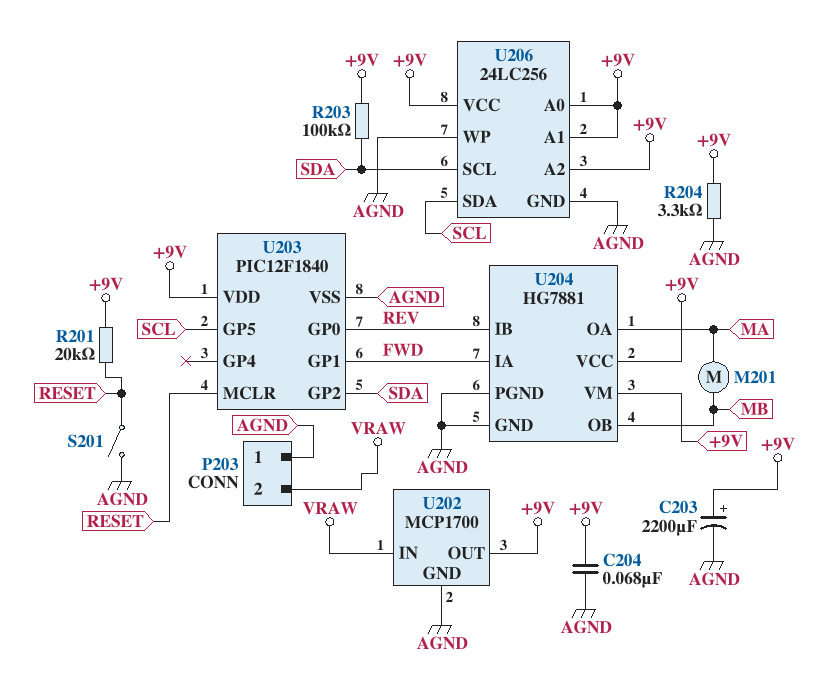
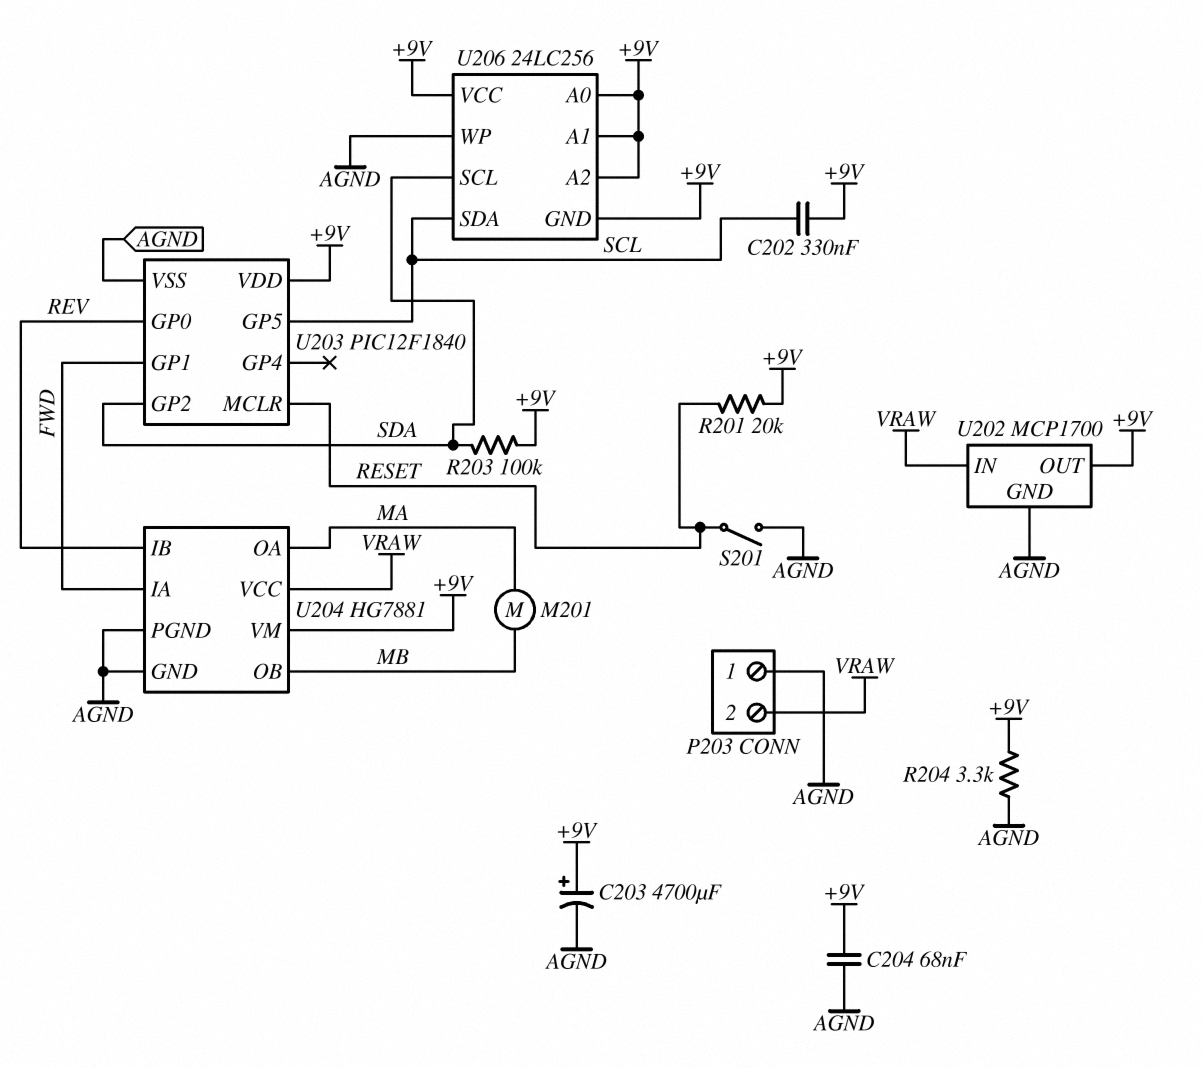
C202: none -> 330nF (+9V, SCL)
C203: 2200uF (plus +9V, minus AGND) -> 4700uF (plus +9V, minus AGND)
U204 pin VCC: +9V -> VRAW
U206 pin GND: AGND -> +9V

